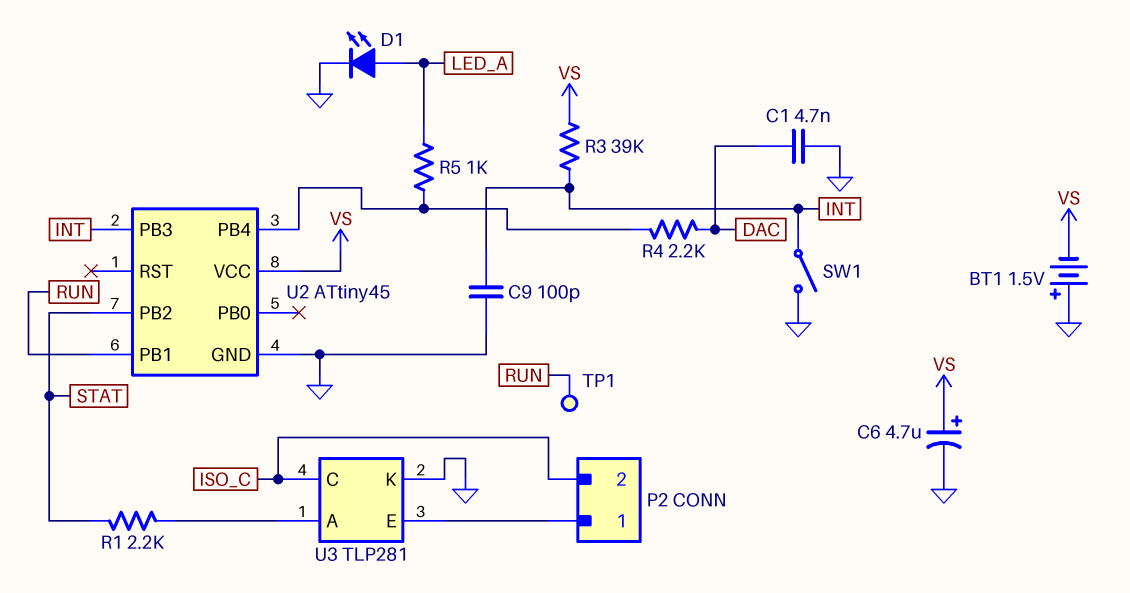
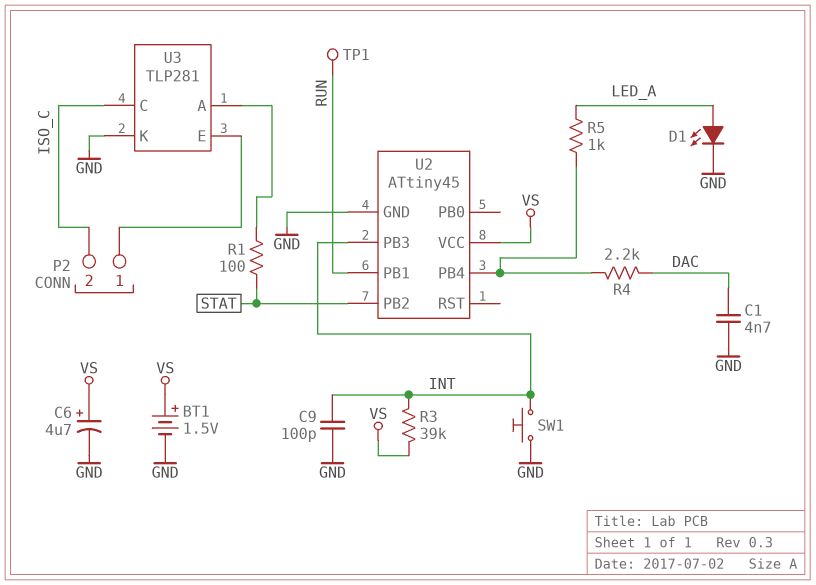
BT1: 1.5V (plus GND, minus VS) -> 1.5V (plus VS, minus GND)
R1: 2.2k (STAT, U3/A) -> 100 (STAT, U3/A)
SW1: switch (GND, INT) -> button (GND, INT)

